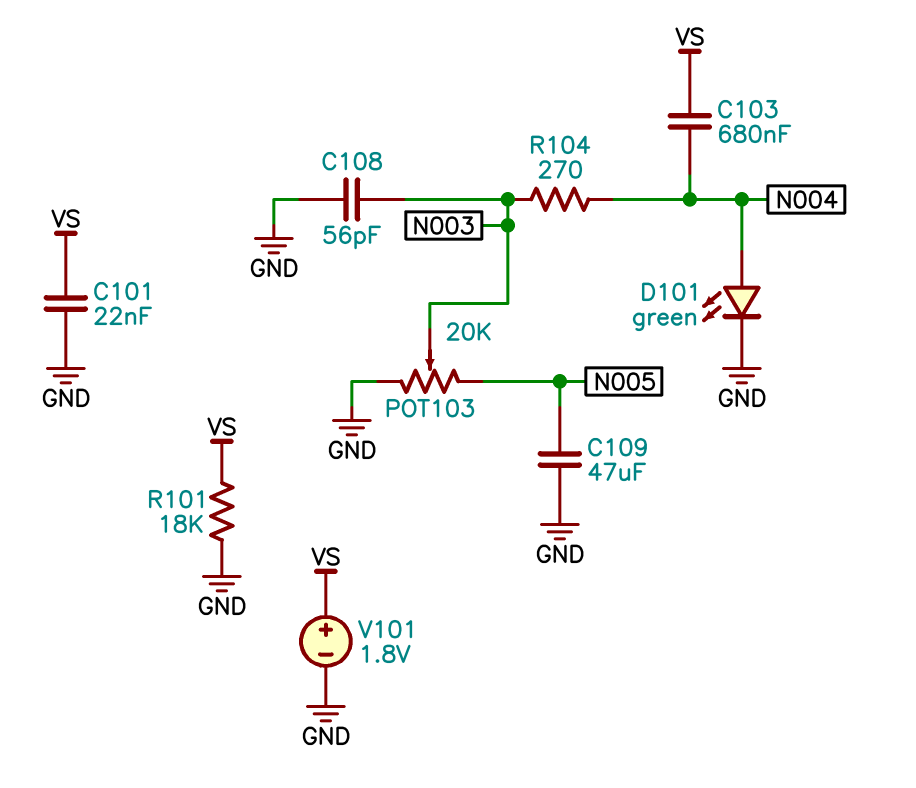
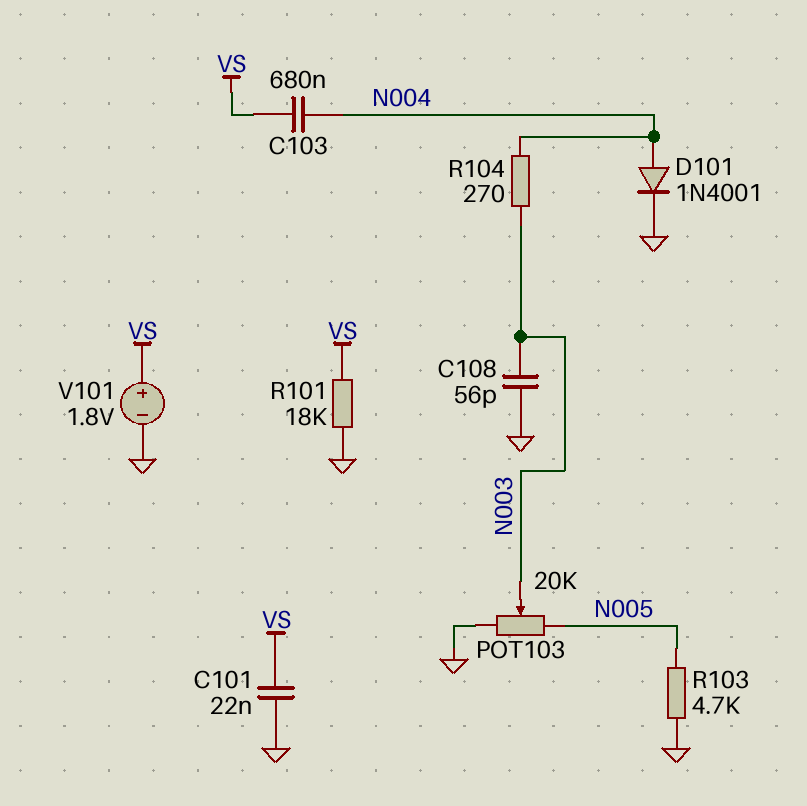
C109: 47uF (GND, N005) -> none
D101: LED green (A N004, K GND) -> diode 1N4001 (A N004, K GND)
R103: none -> 4.7k (GND, N005)

